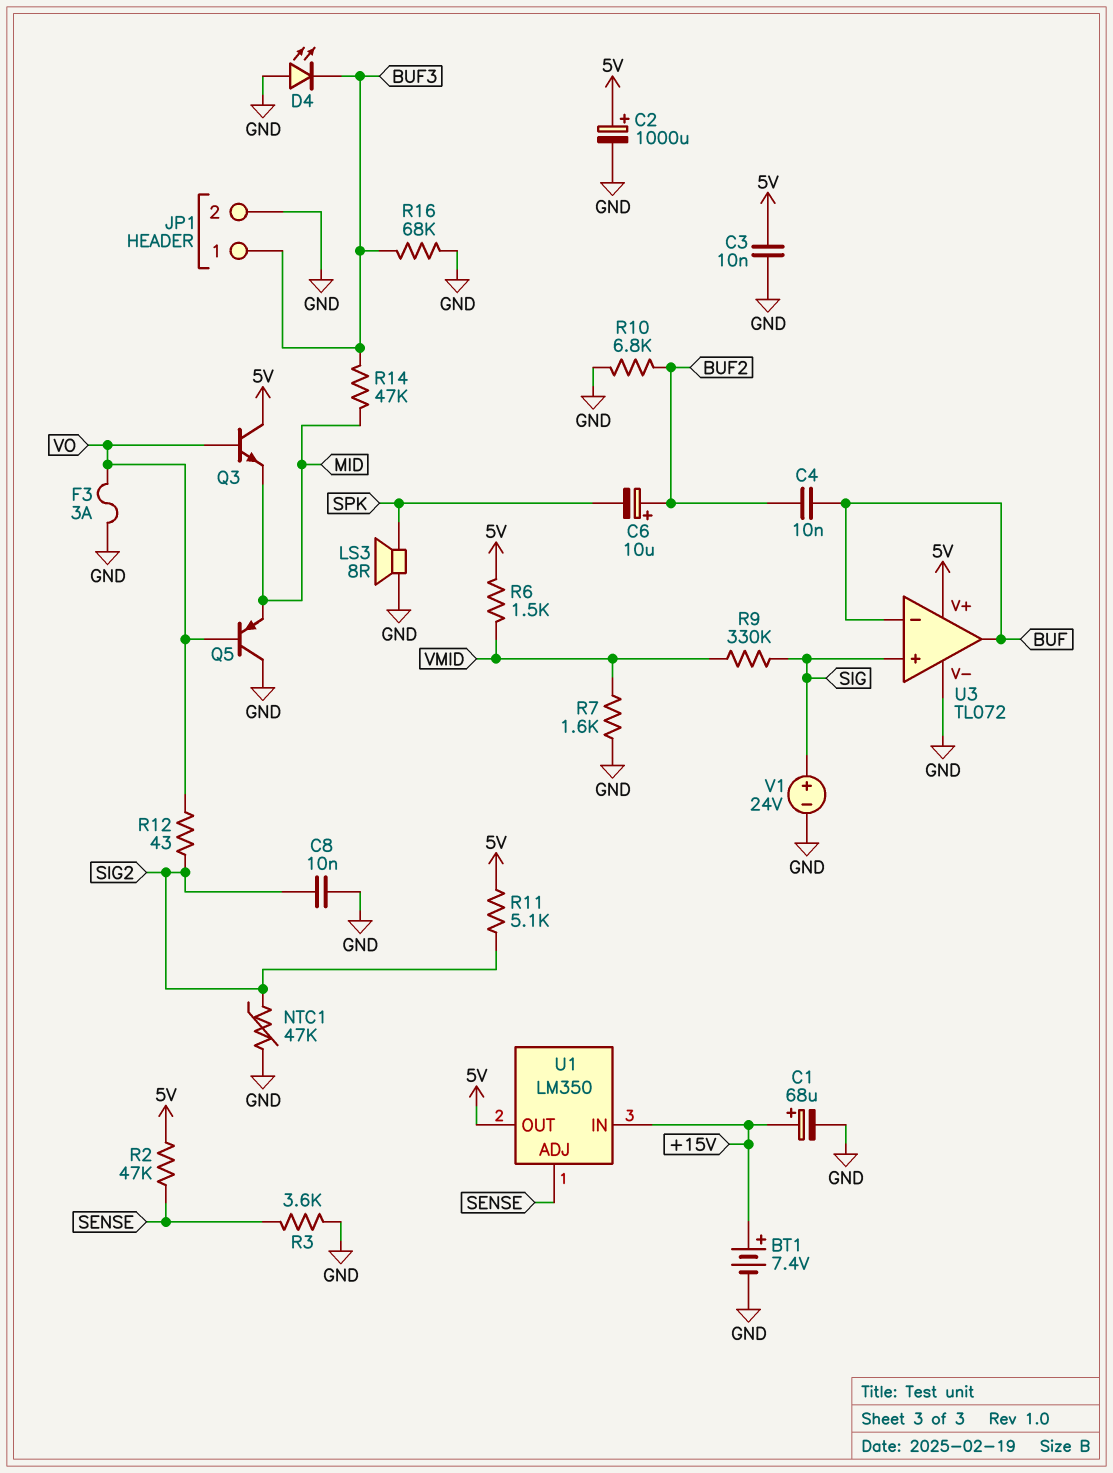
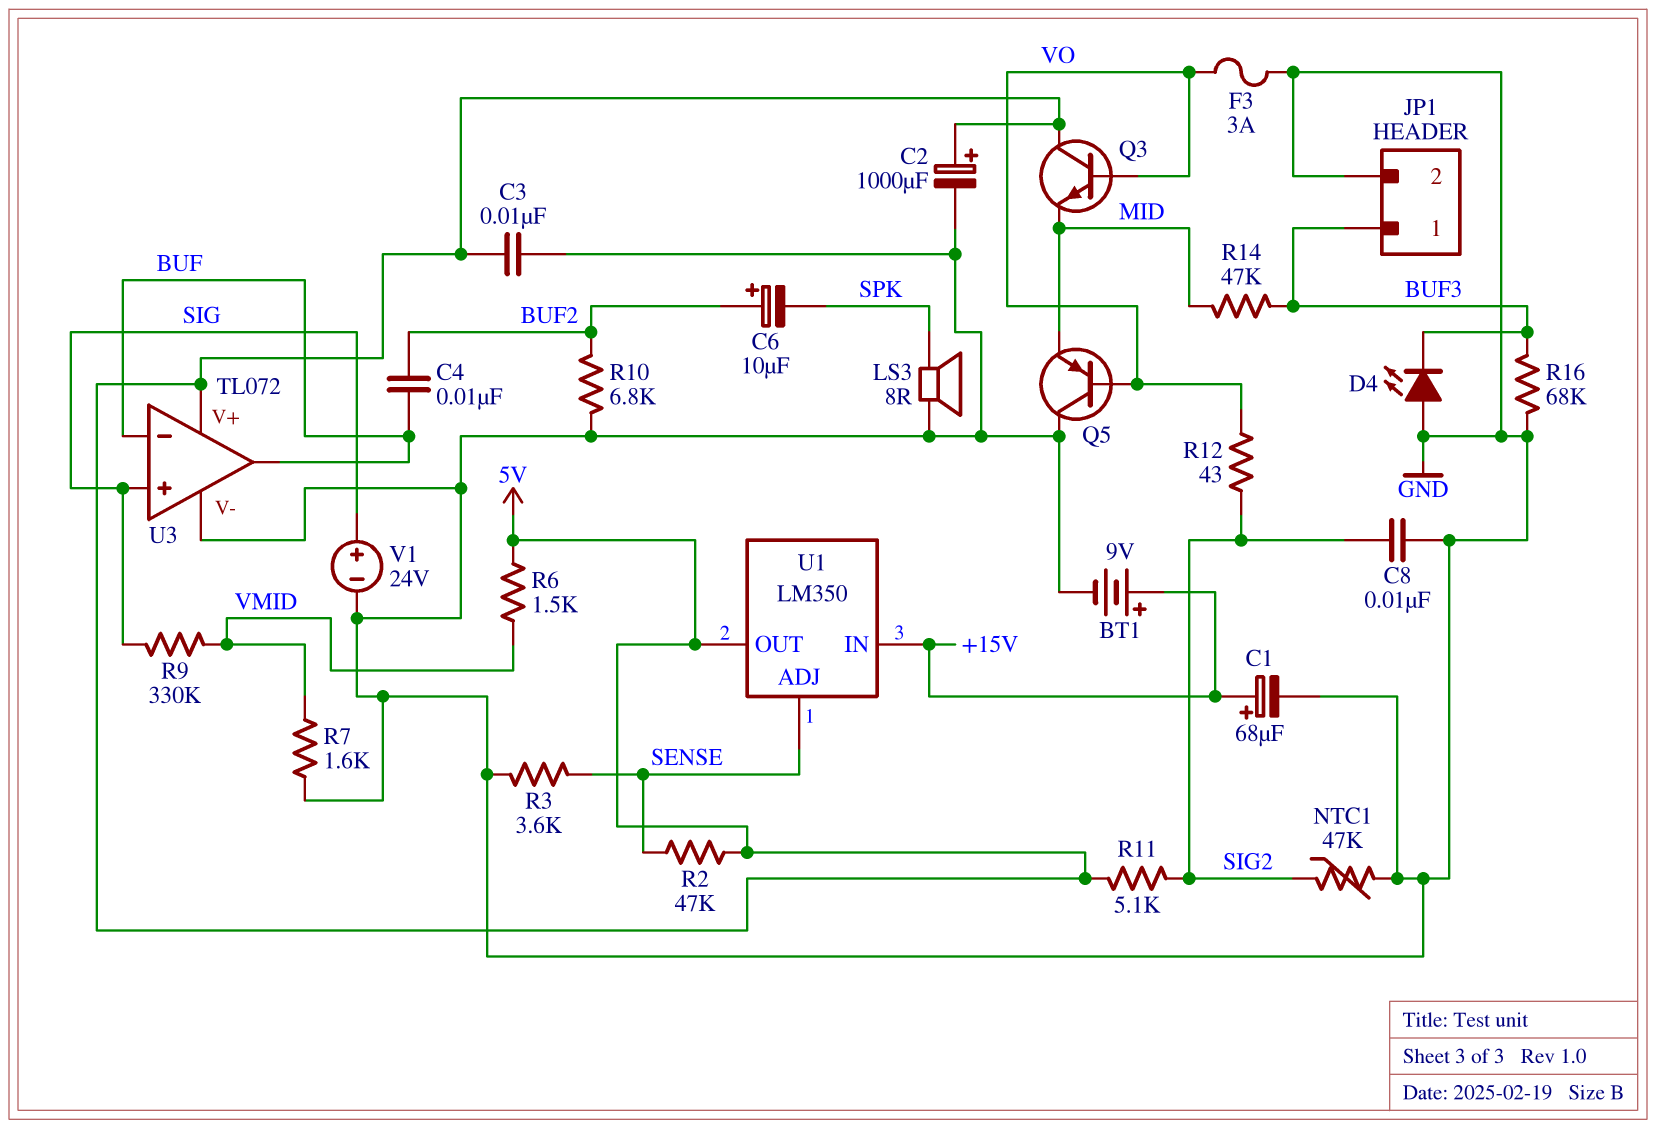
BT1: 7.4V (plus +15V, minus GND) -> 9V (plus +15V, minus GND)

